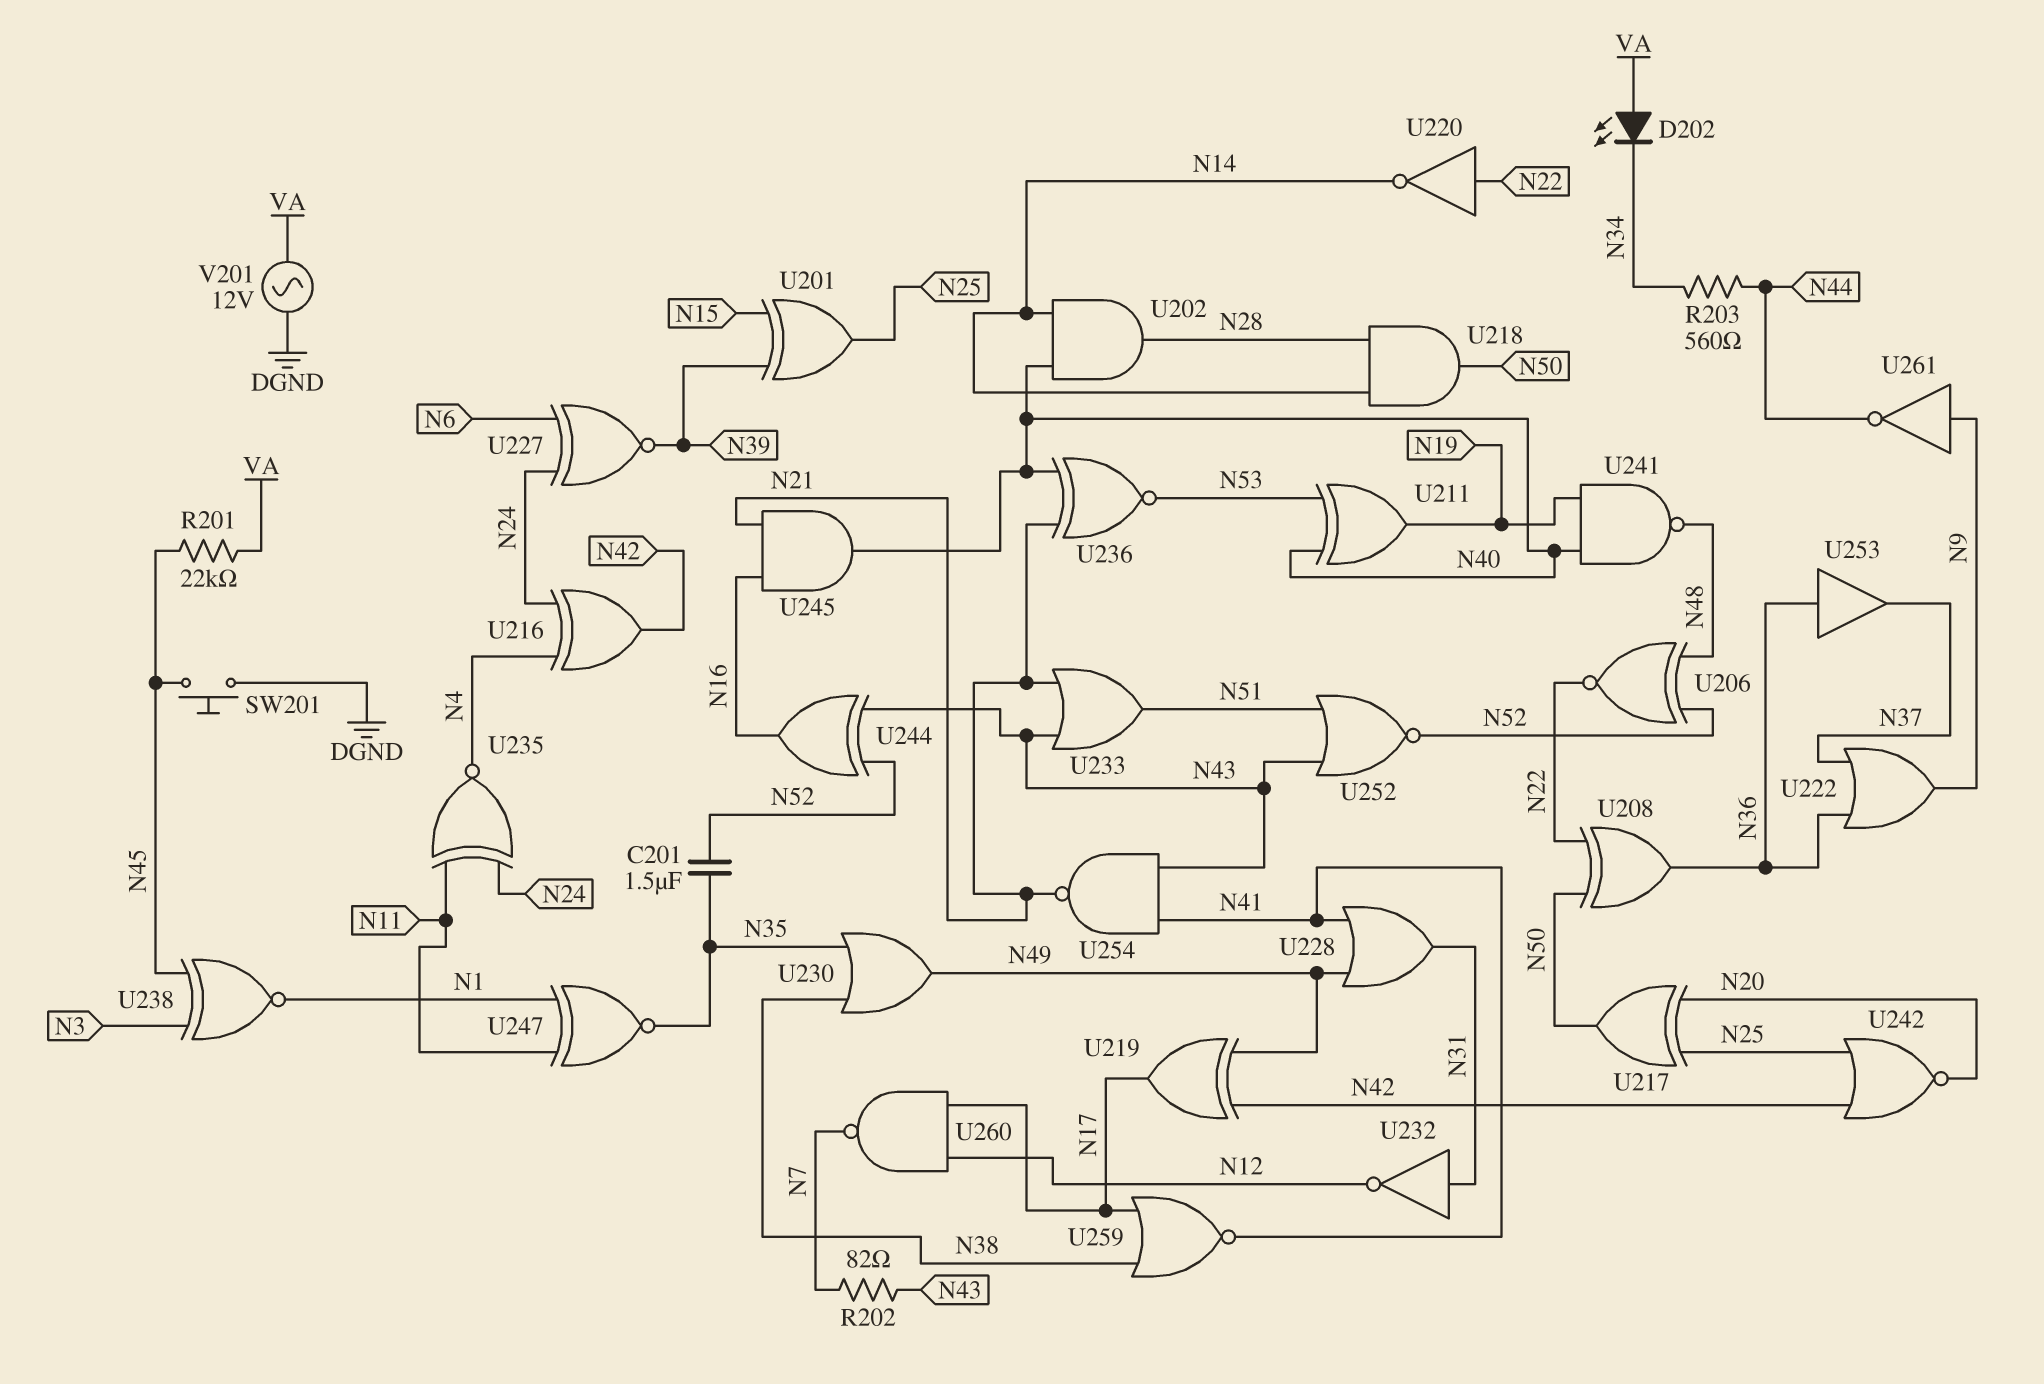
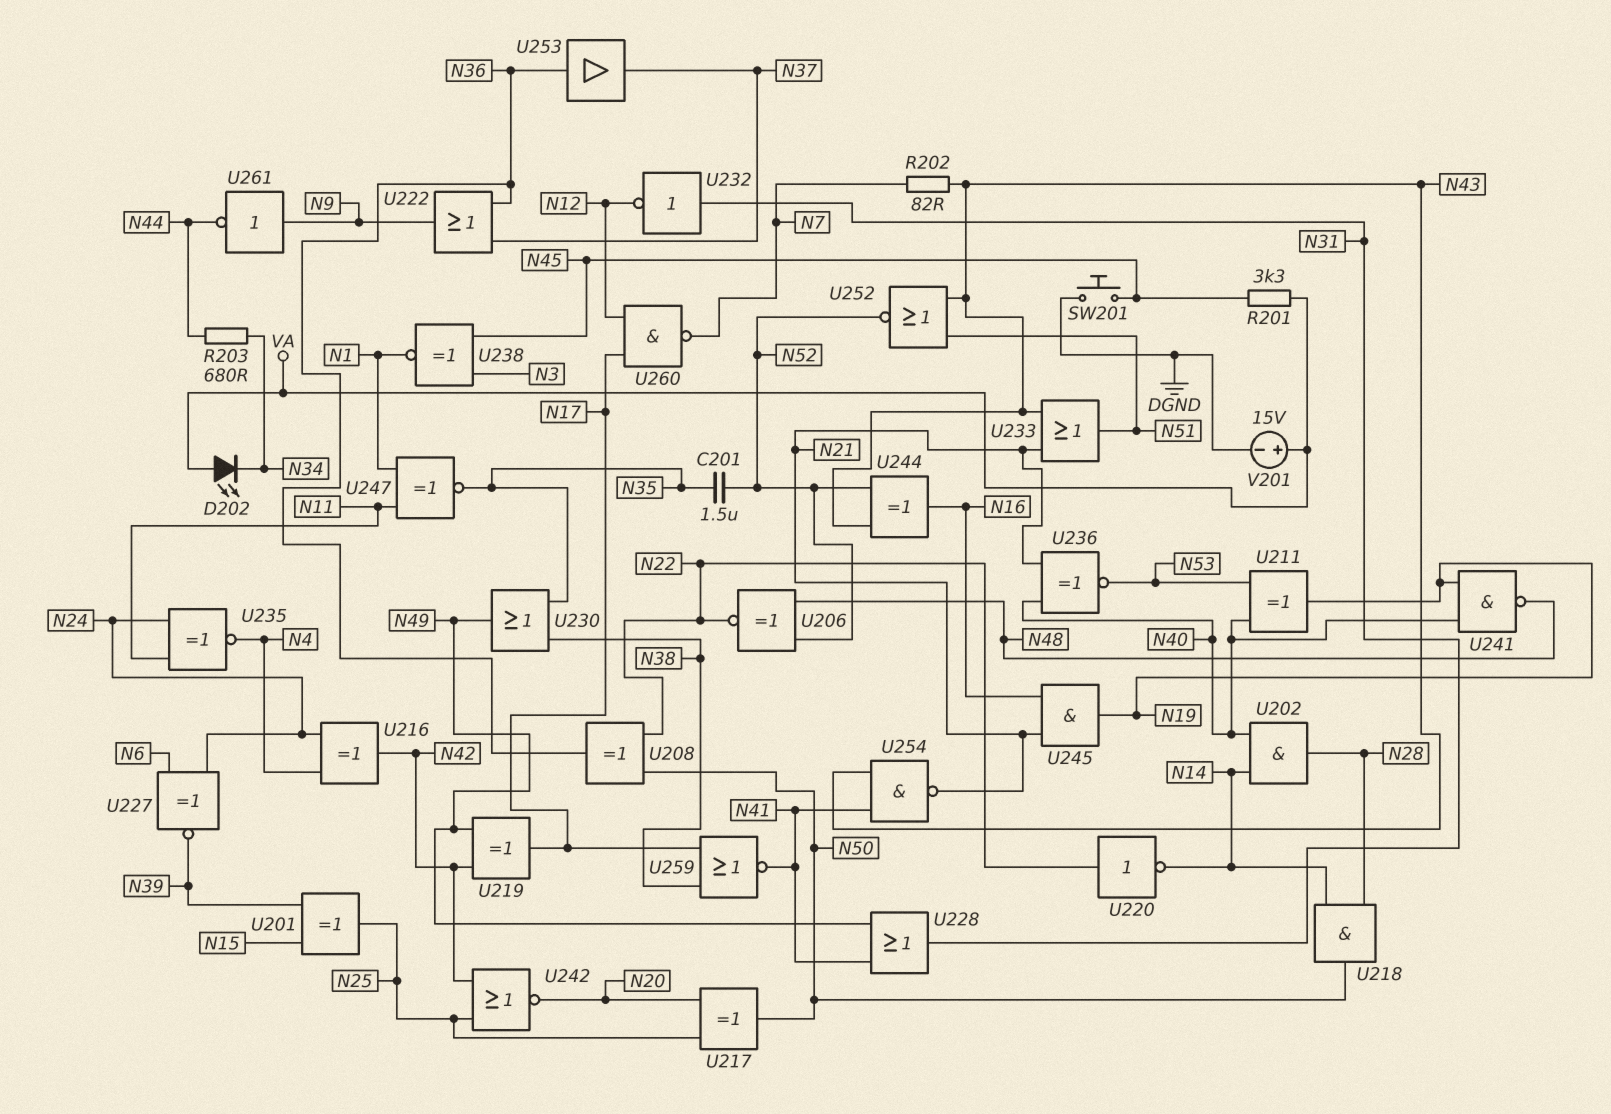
R201: 22k (N45, VA) -> 3.3k (N45, VA)
R203: 560 (N34, N44) -> 680 (N34, N44)
U245: AND (in N16, in N21, out N40) -> AND (in N16, in N21, out N19)
V201: AC 12V (DGND, VA) -> 15V (plus VA, minus DGND)

